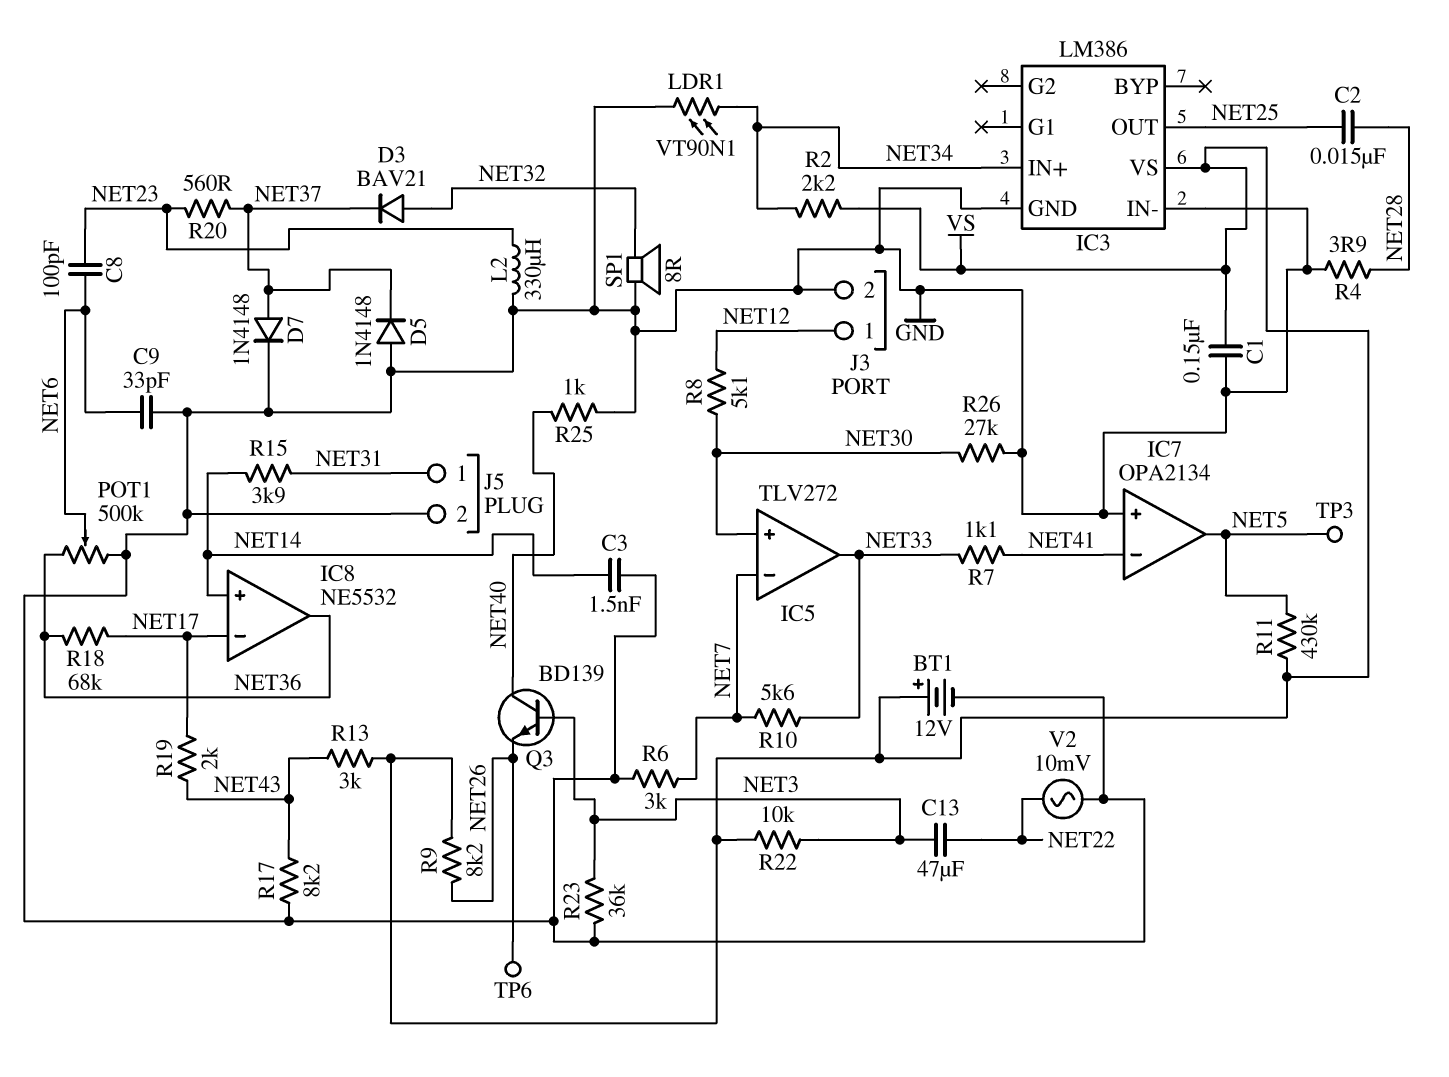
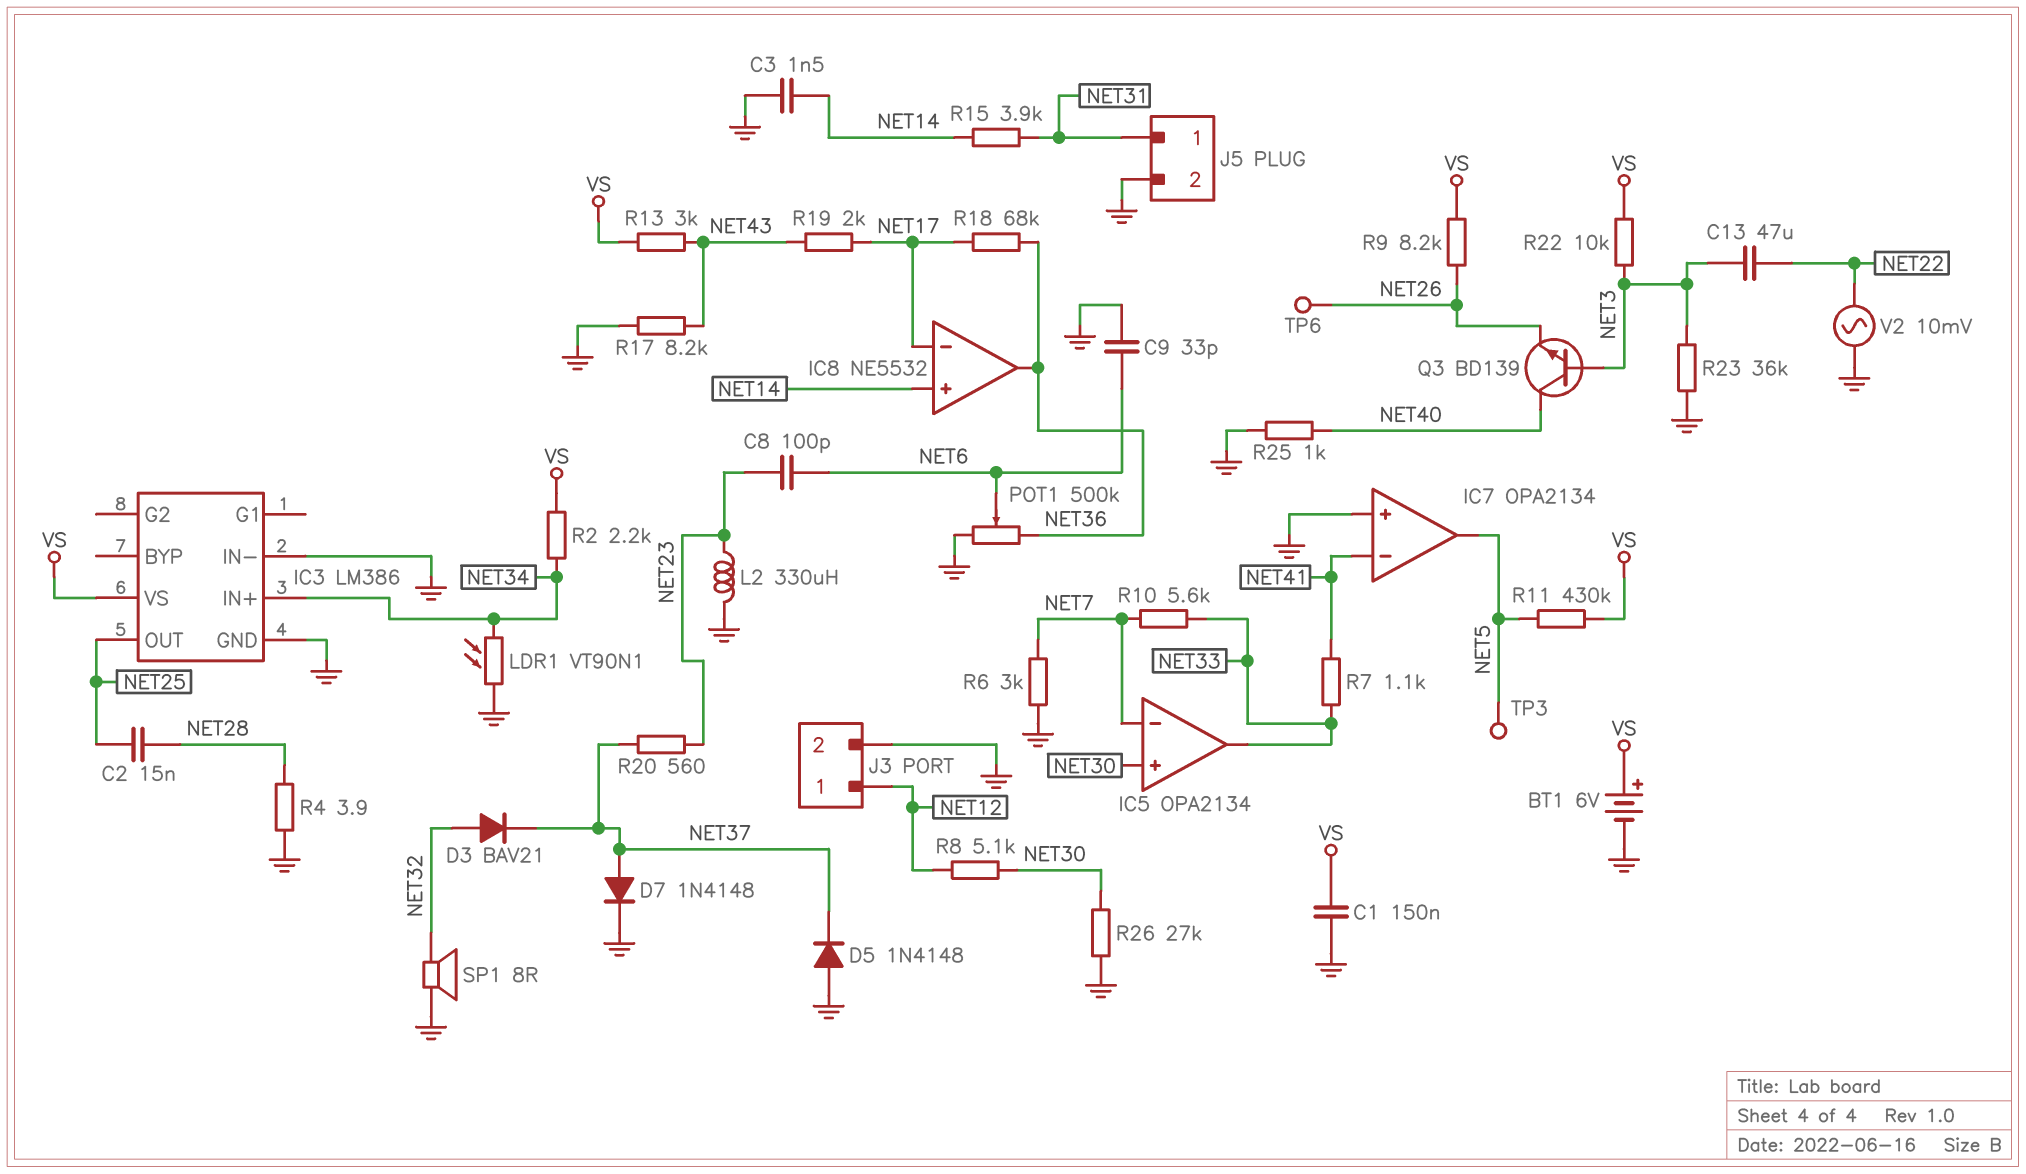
BT1: 12V (plus VS, minus GND) -> 6V (plus VS, minus GND)
IC5: TLV272 -> OPA2134

